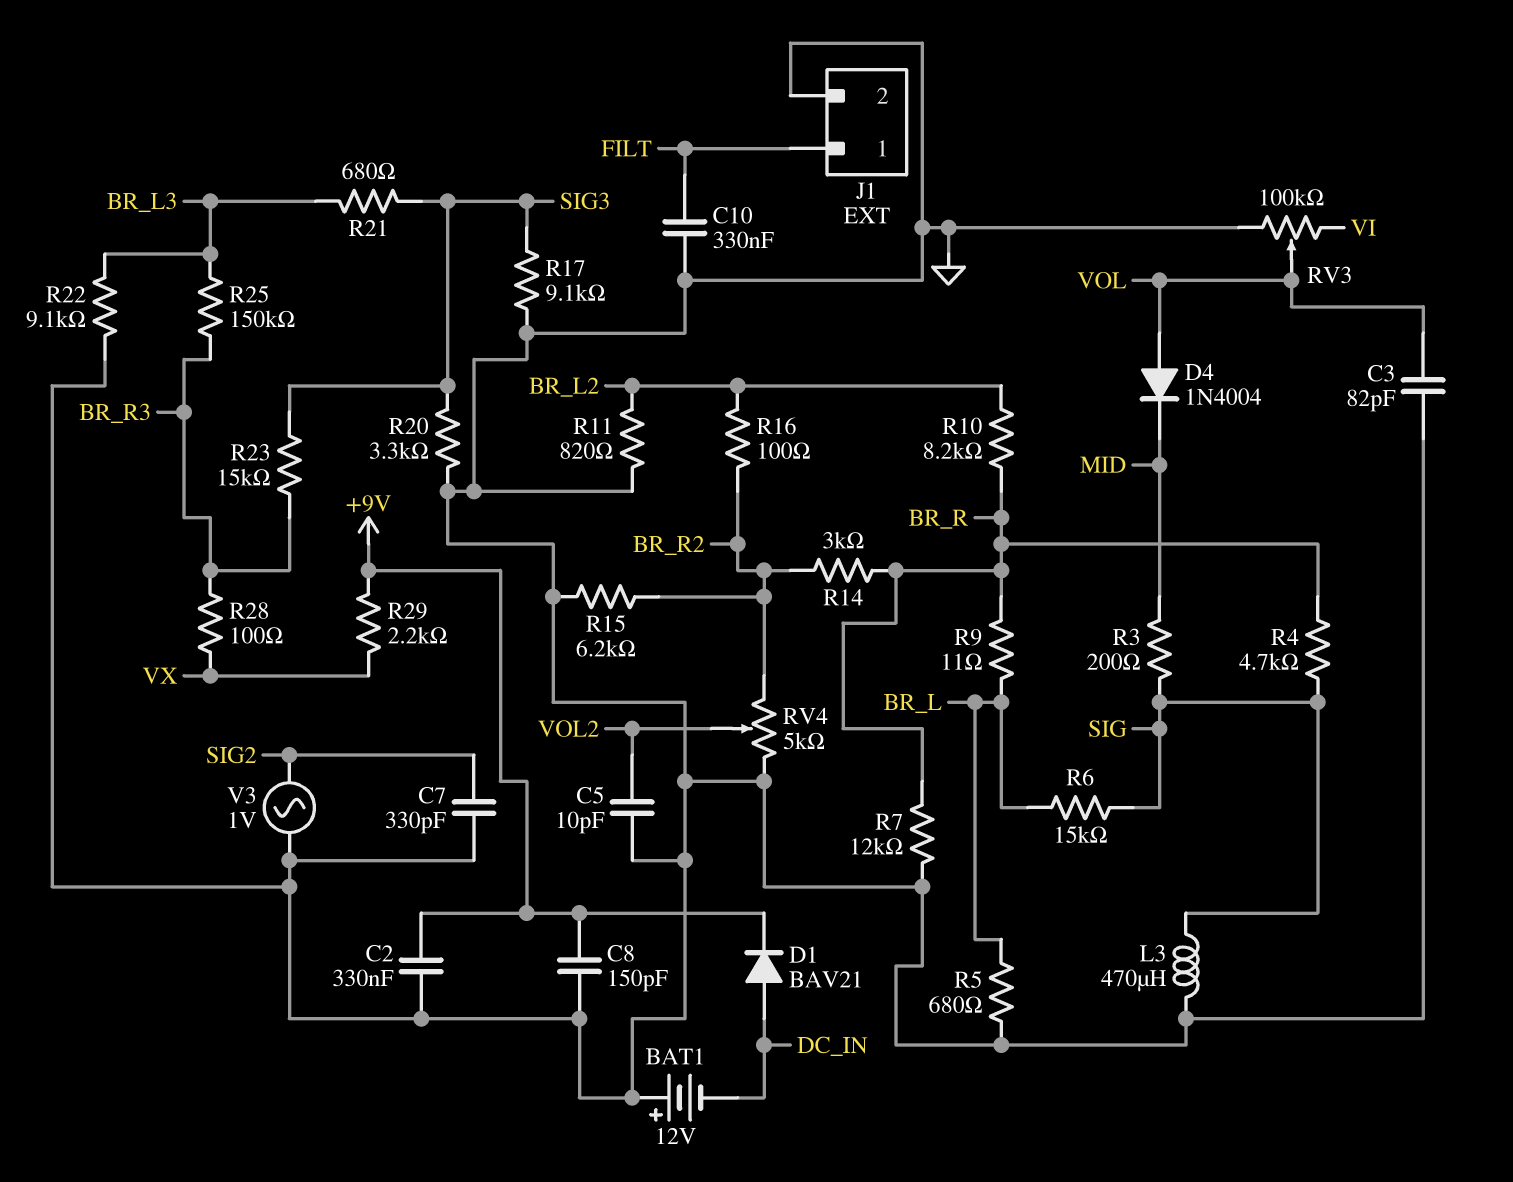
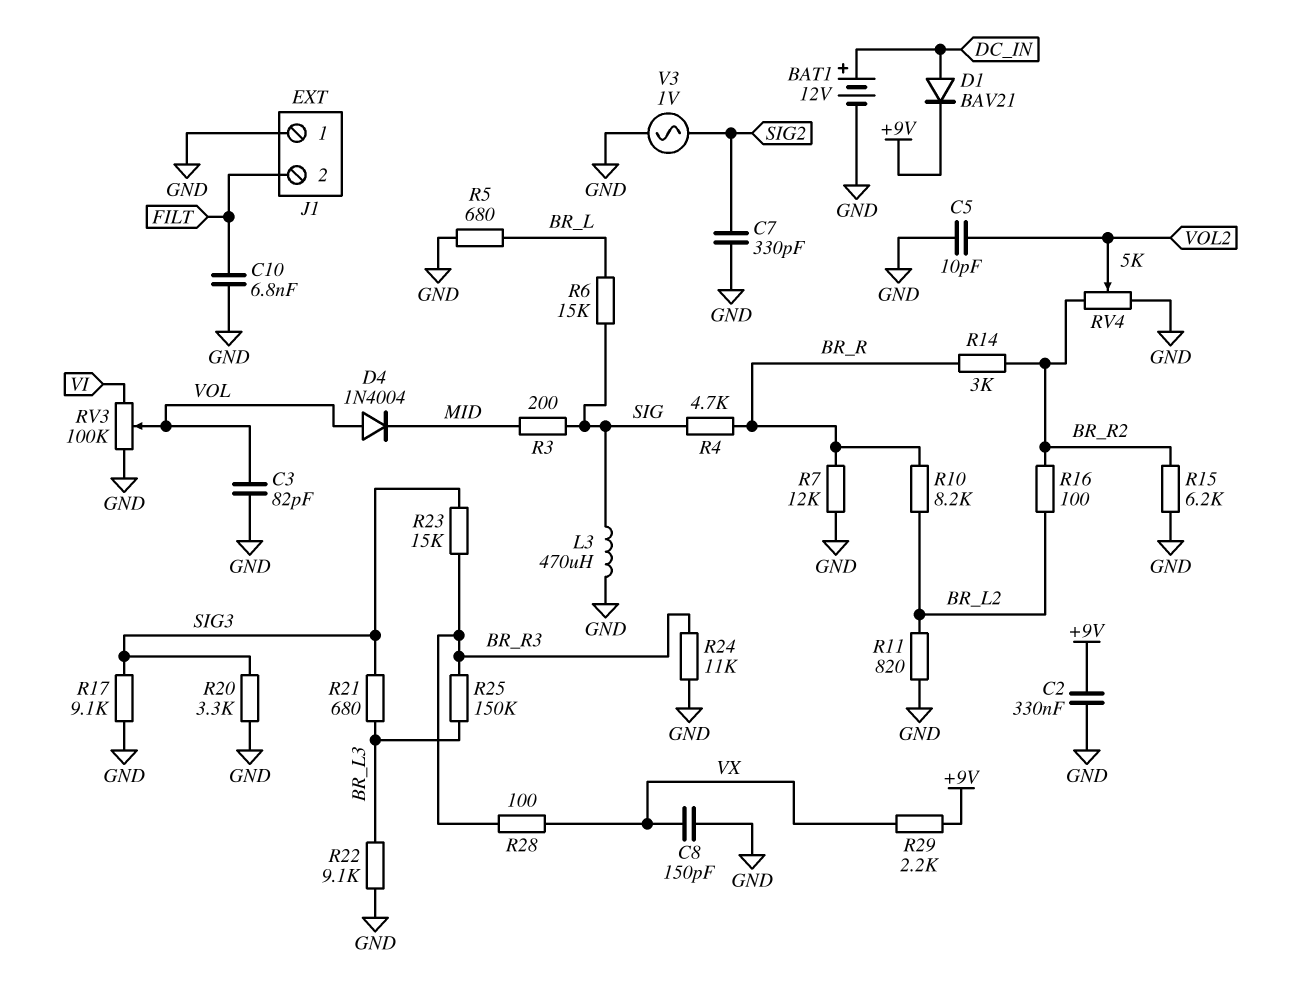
BAT1: 12V (plus GND, minus DC_IN) -> 12V (plus DC_IN, minus GND)
C8: 150pF (+9V, GND) -> 150pF (GND, VX)
C10: 330nF (FILT, GND) -> 6.8nF (FILT, GND)
J1 pin 1: FILT -> GND
J1 pin 2: GND -> FILT
R9: 11 (BR_L, BR_R) -> none
R24: none -> 11k (BR_R3, GND)

